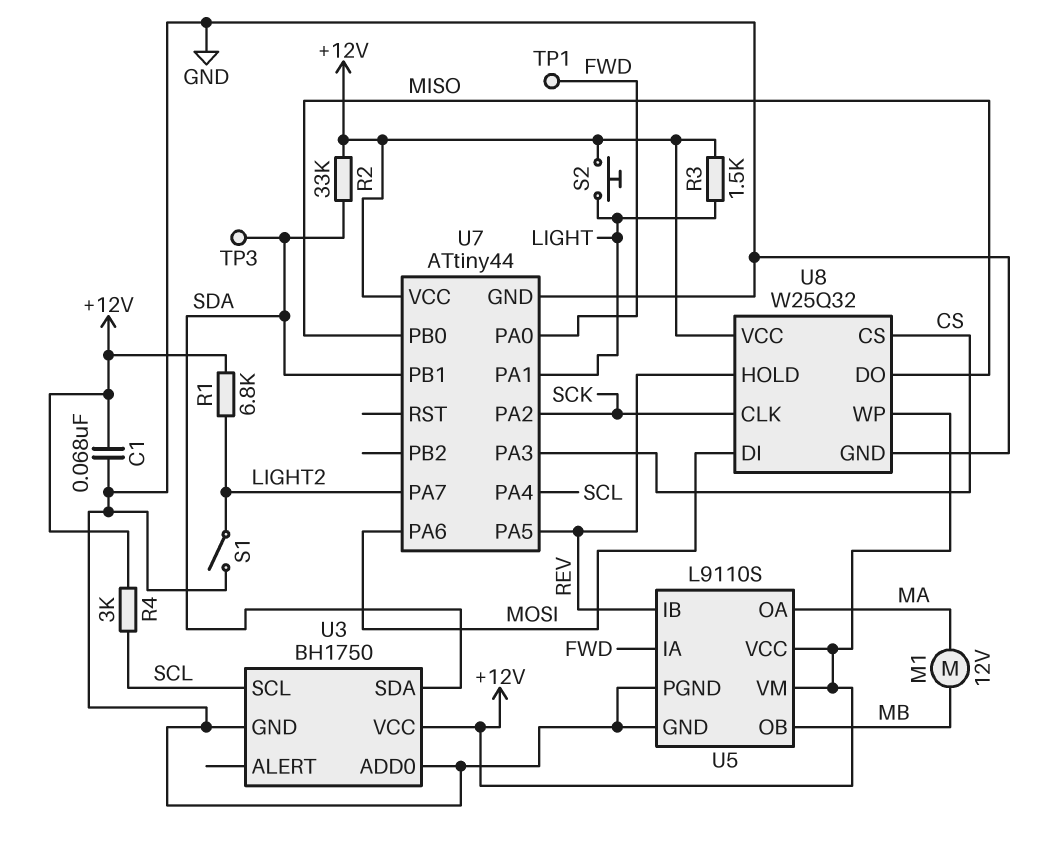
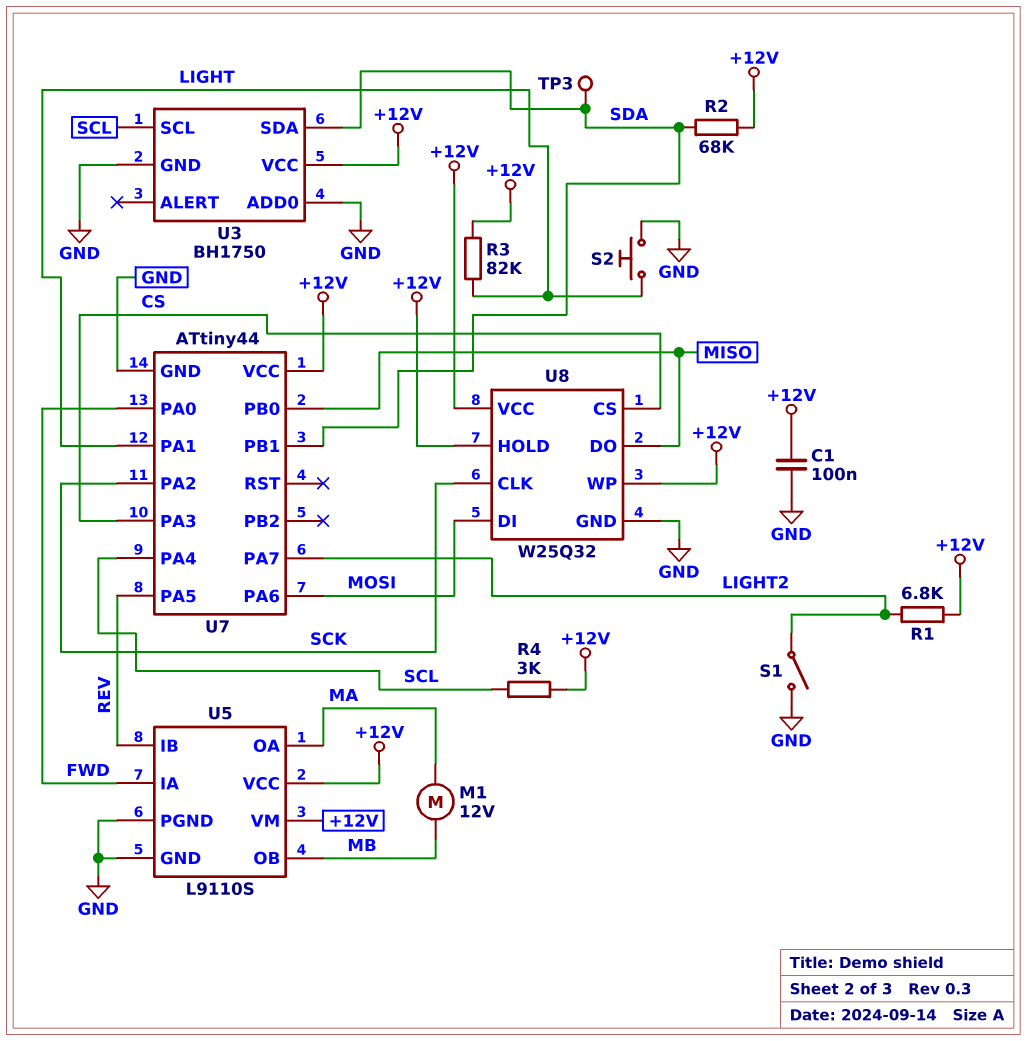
C1: 68nF (+12V, GND) -> 100nF (+12V, GND)
R2: 33k (+12V, SDA) -> 68k (+12V, SDA)
R3: 1.5k (+12V, LIGHT) -> 82k (+12V, LIGHT)
S2: button (+12V, LIGHT) -> button (GND, LIGHT)
TP1: test point (FWD) -> none
U8 pin HOLD: REV -> +12V

